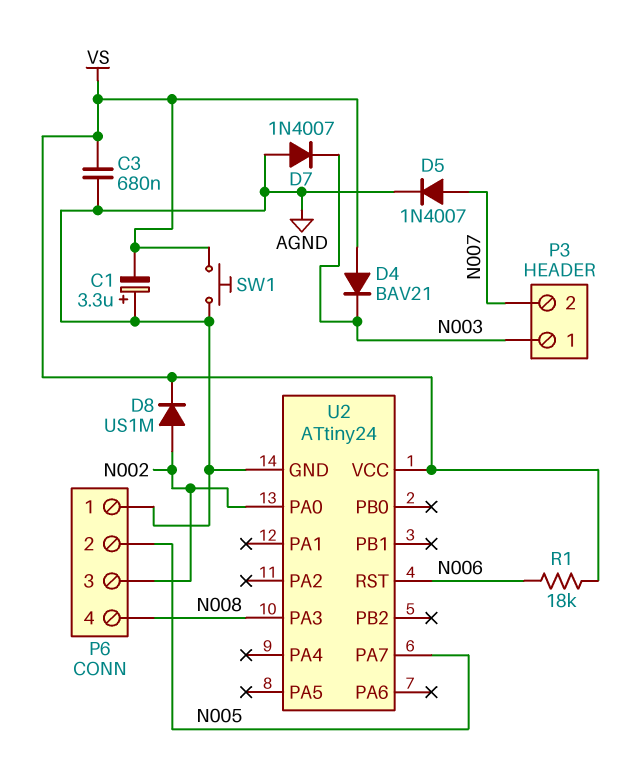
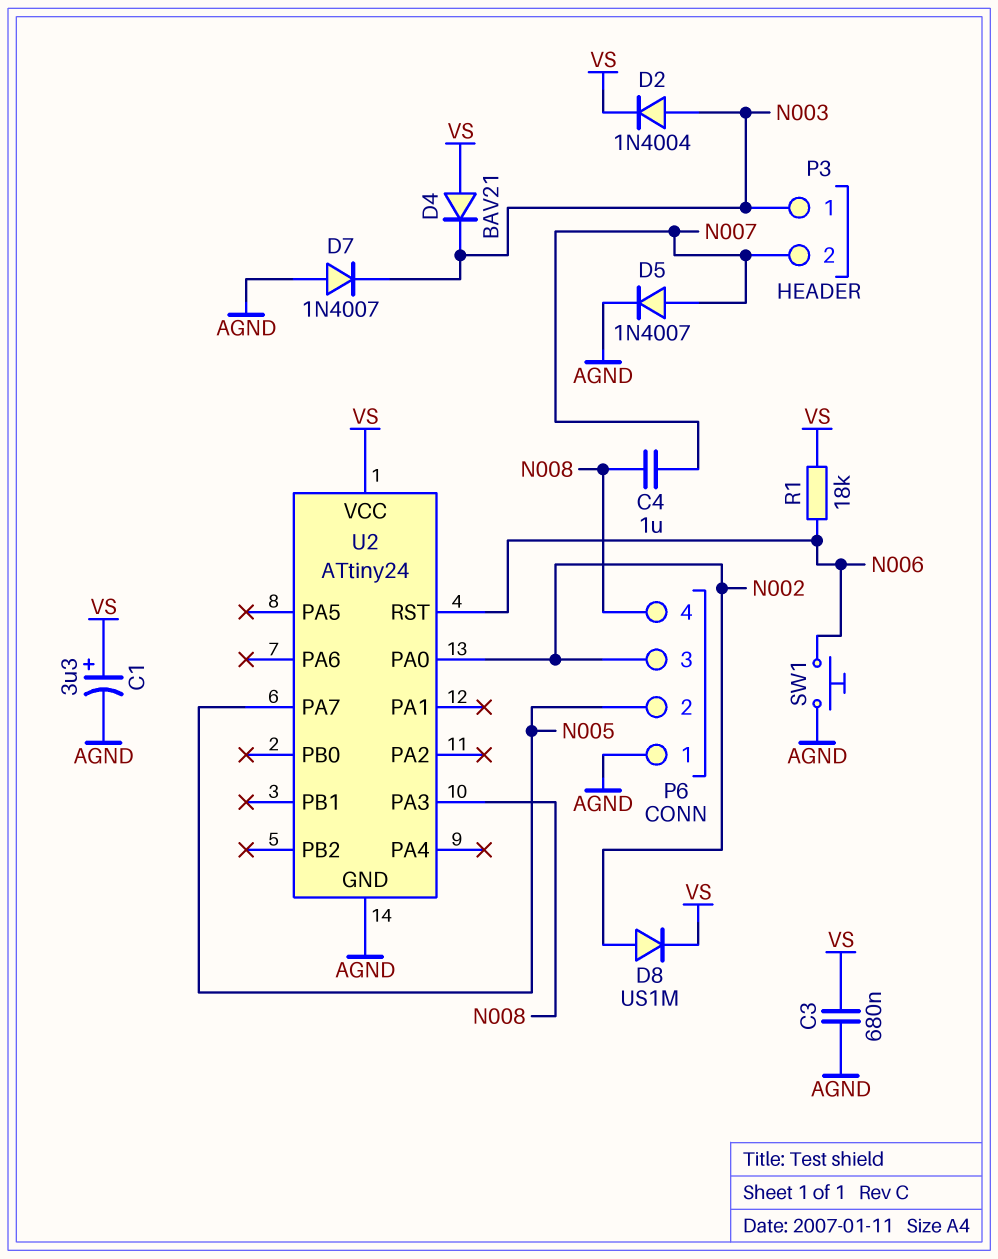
C1: 3.3uF (plus AGND, minus VS) -> 3.3uF (plus VS, minus AGND)
C4: none -> 1uF (N007, N008)
D2: none -> diode 1N4004 (A N003, K VS)
SW1: button (AGND, VS) -> button (AGND, N006)

